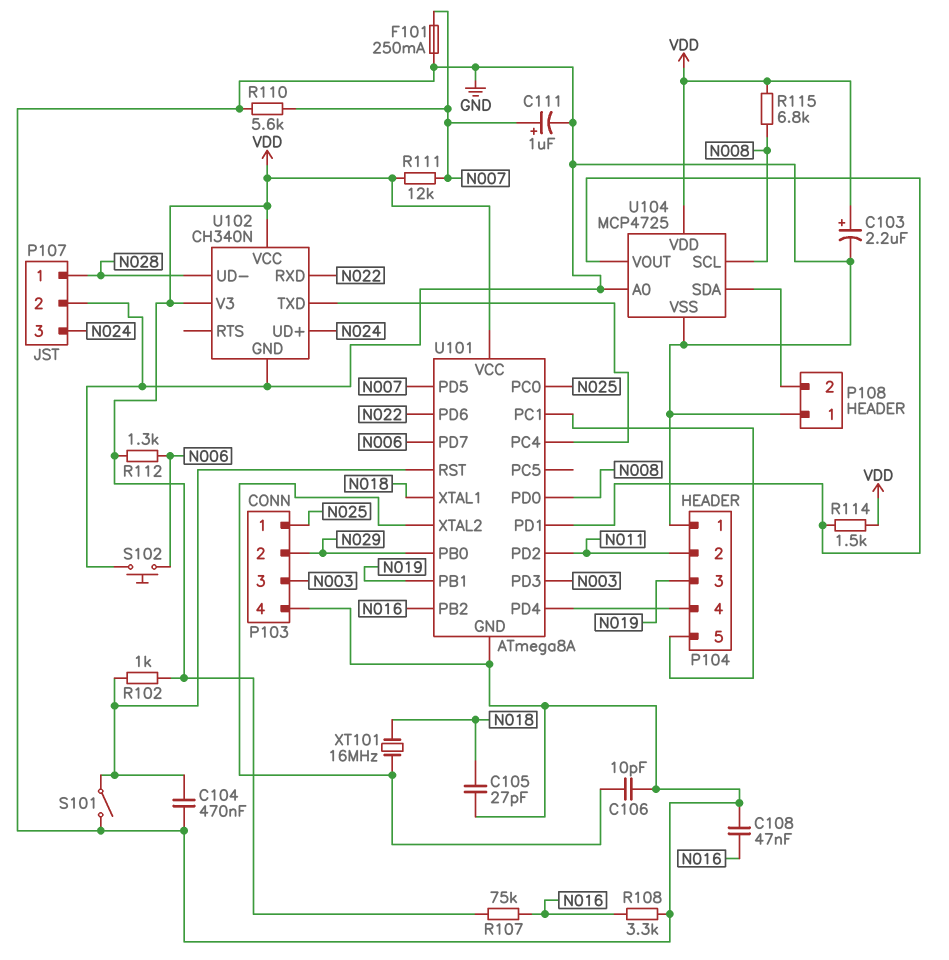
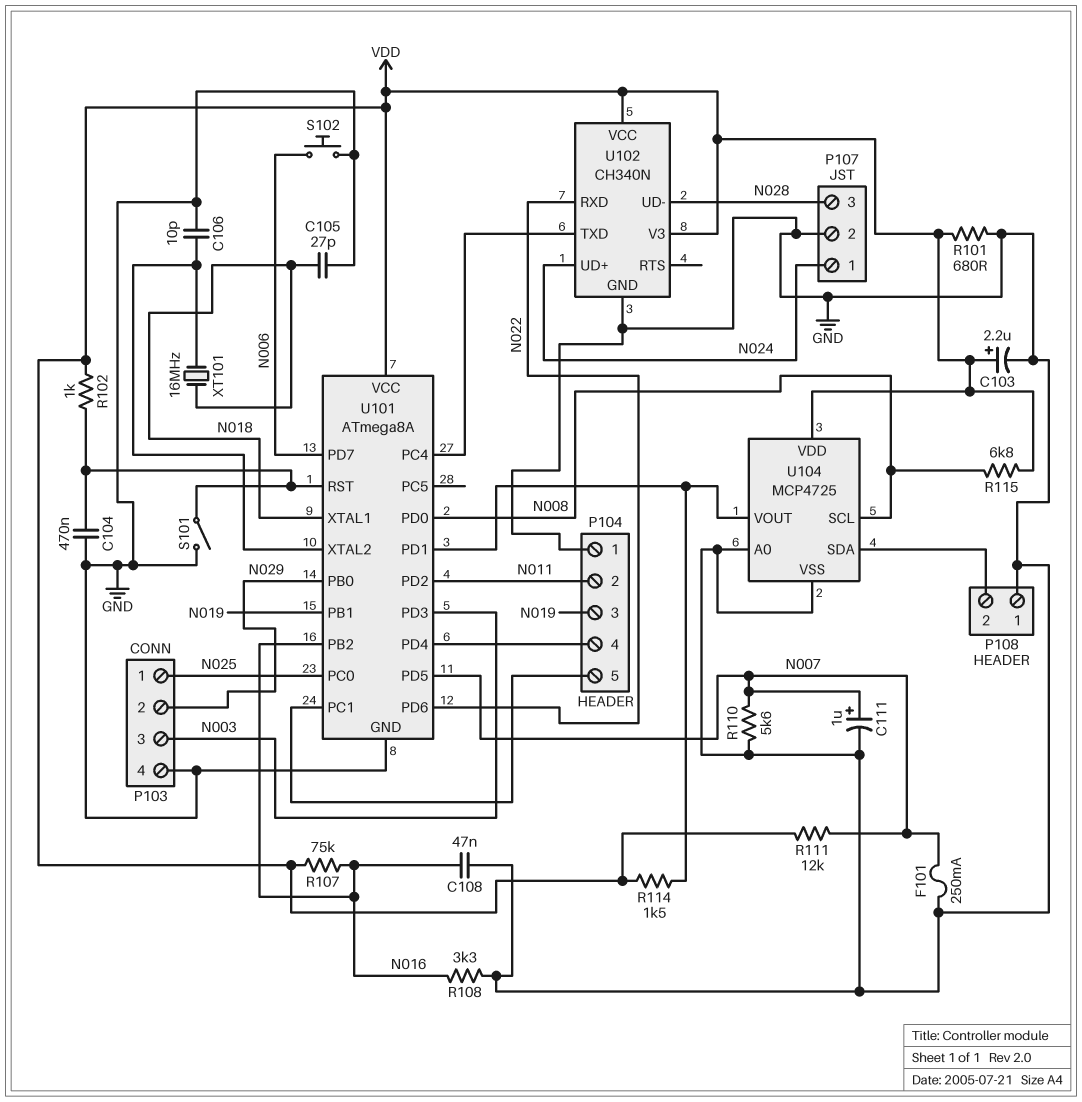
P107 pin 1: N028 -> N024
P107 pin 3: N024 -> N028
R101: none -> 680 (GND, VDD)
R112: 1.3k (N006, VDD) -> none

